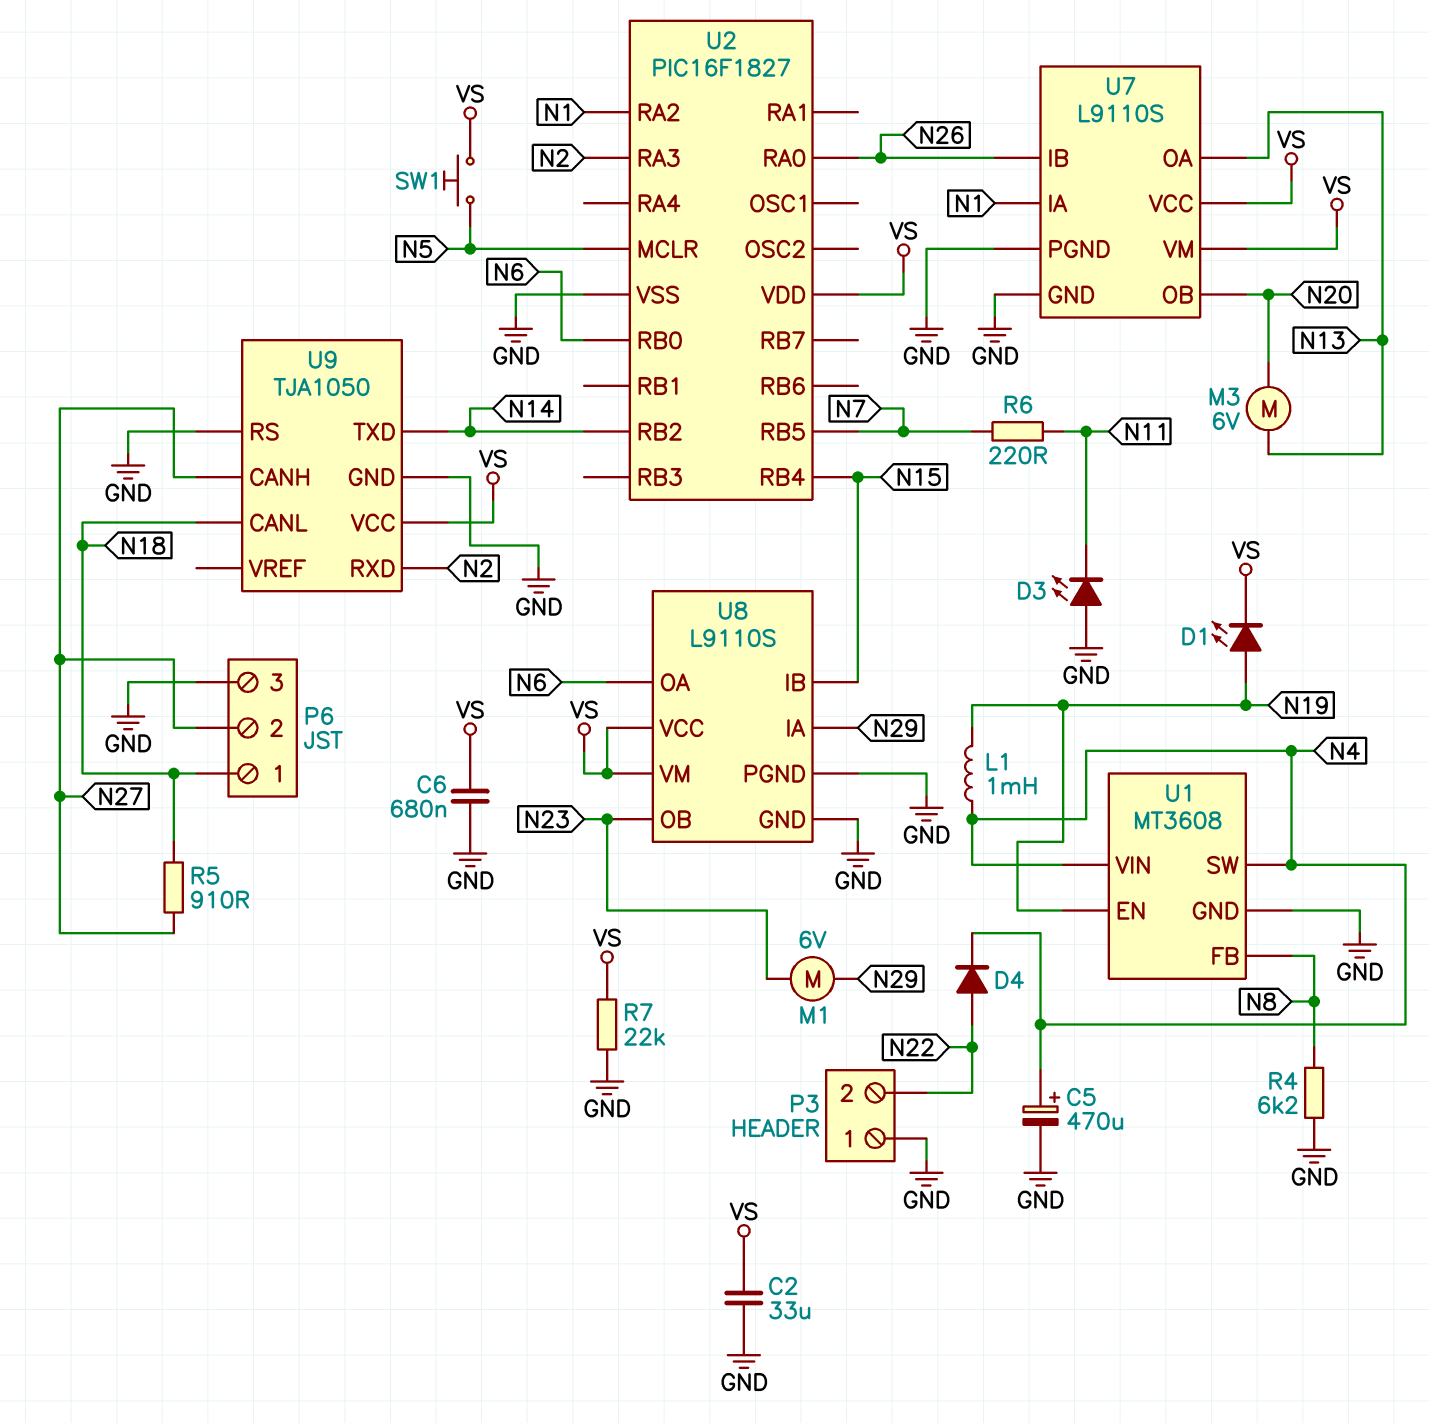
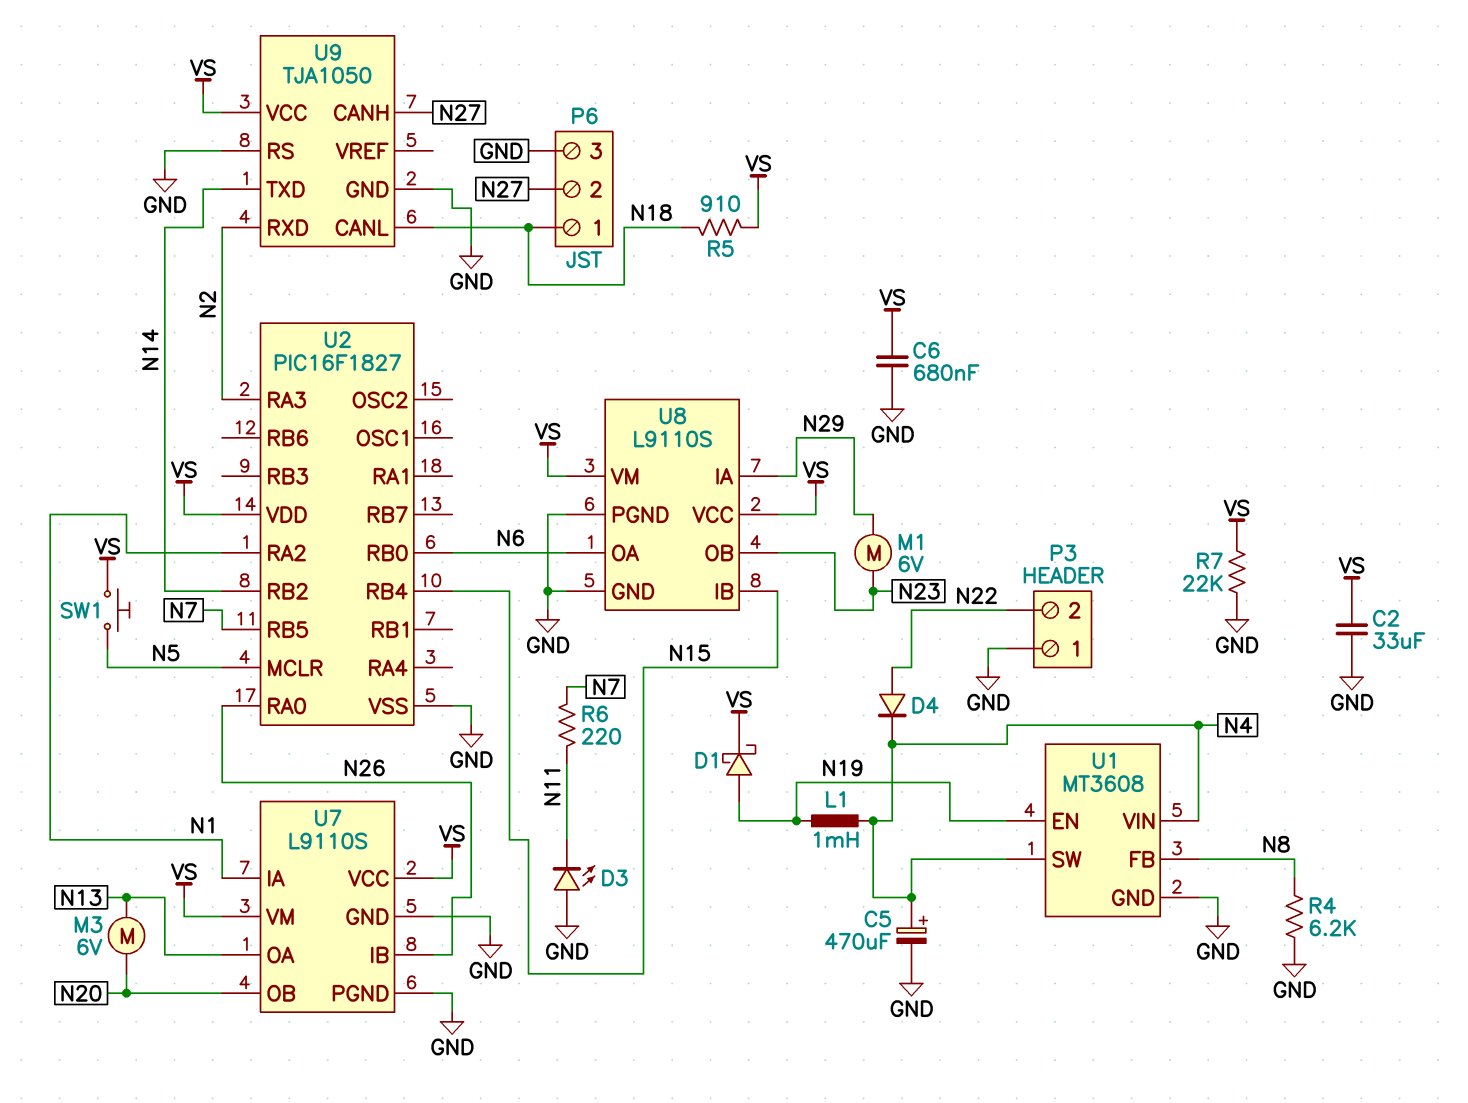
D1: LED (A N19, K VS) -> schottky (A N19, K VS)
R5: 910 (N18, N27) -> 910 (N18, VS)

